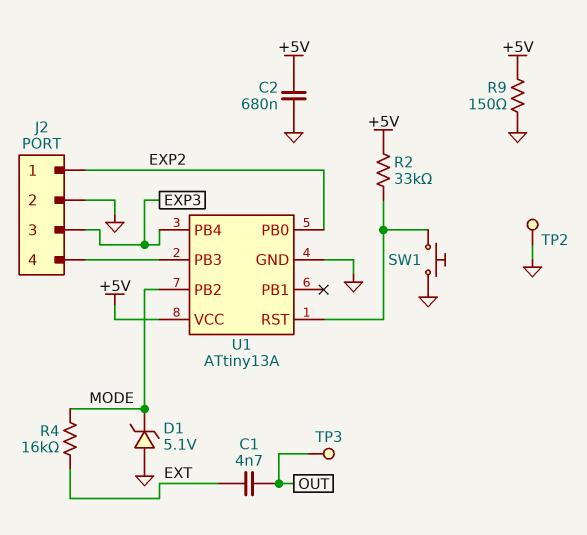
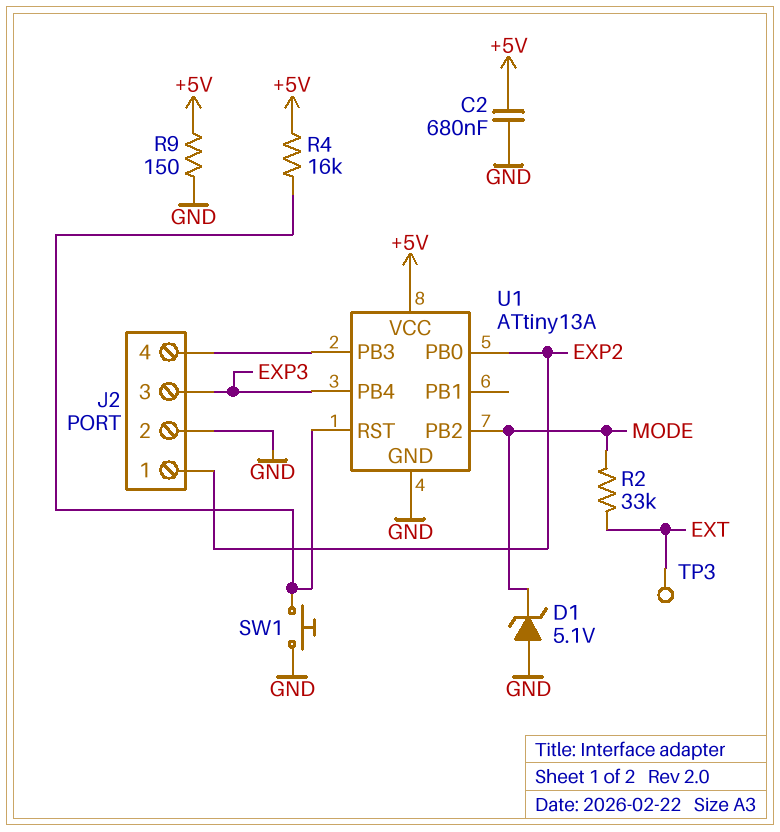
C1: 4.7nF (EXT, OUT) -> none
R2: 33k (+5V, U1/RST) -> 33k (EXT, MODE)
R4: 16k (EXT, MODE) -> 16k (+5V, U1/RST)
TP2: test point (GND) -> none
TP3: test point (OUT) -> test point (EXT)

